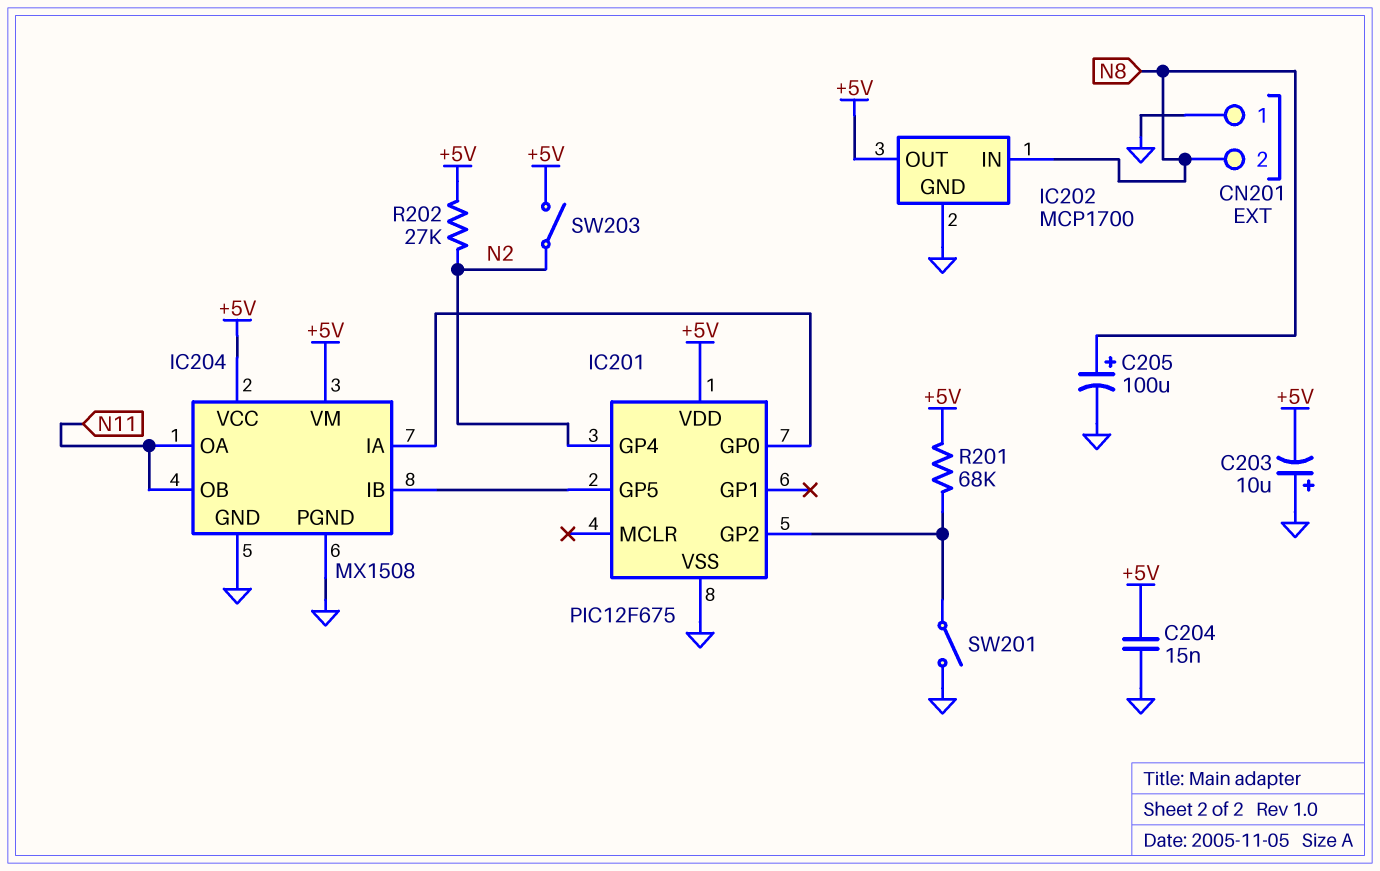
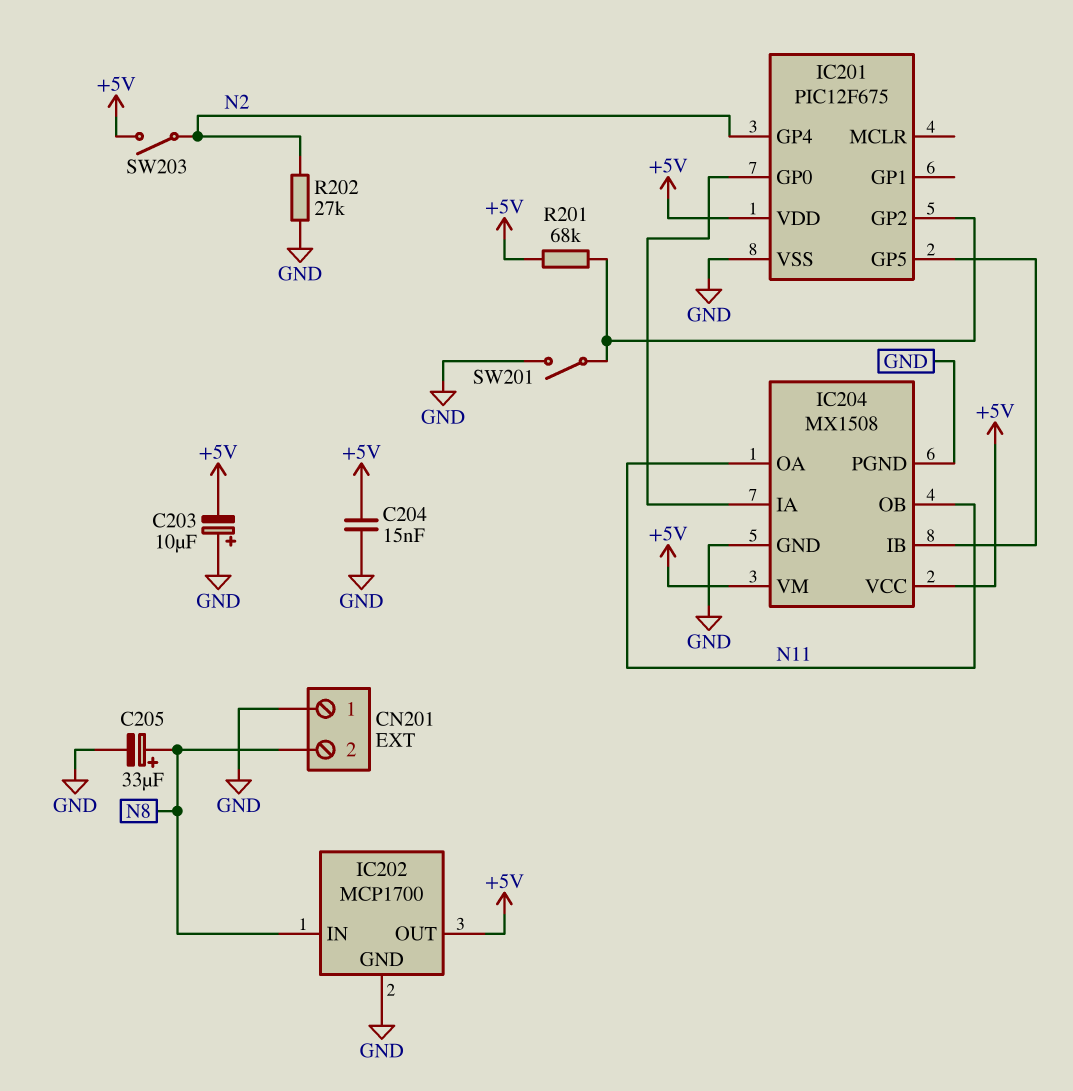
C205: 100uF (plus N8, minus GND) -> 33uF (plus N8, minus GND)
R202: 27k (+5V, N2) -> 27k (GND, N2)

